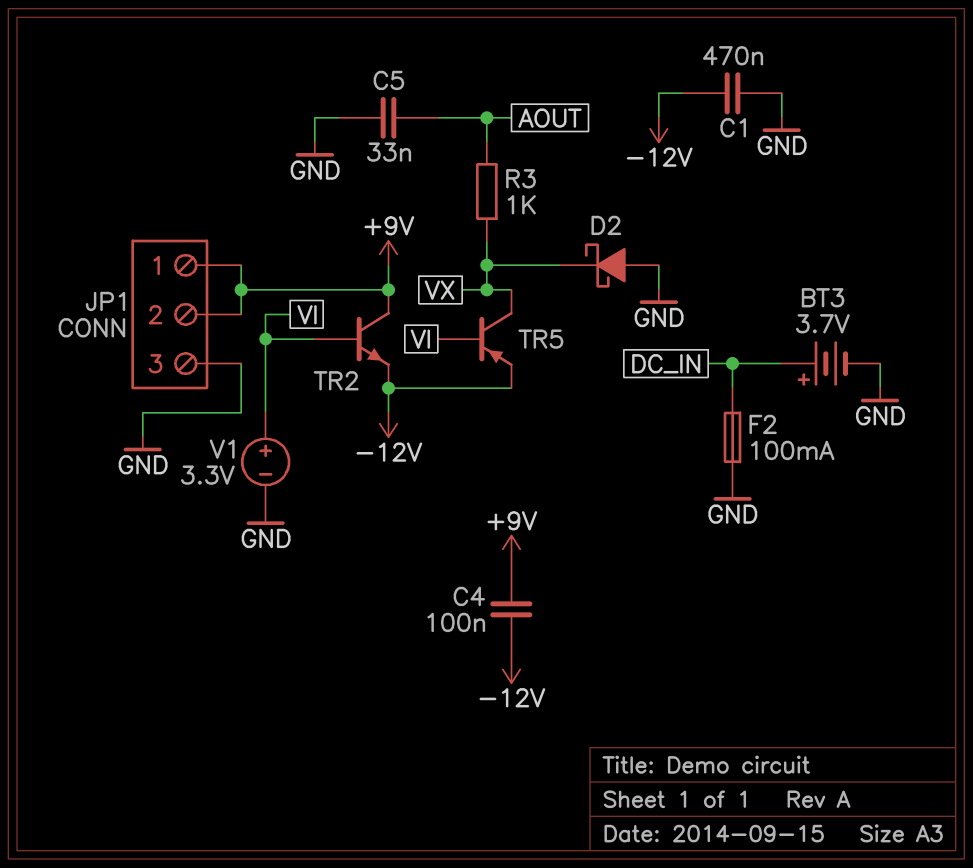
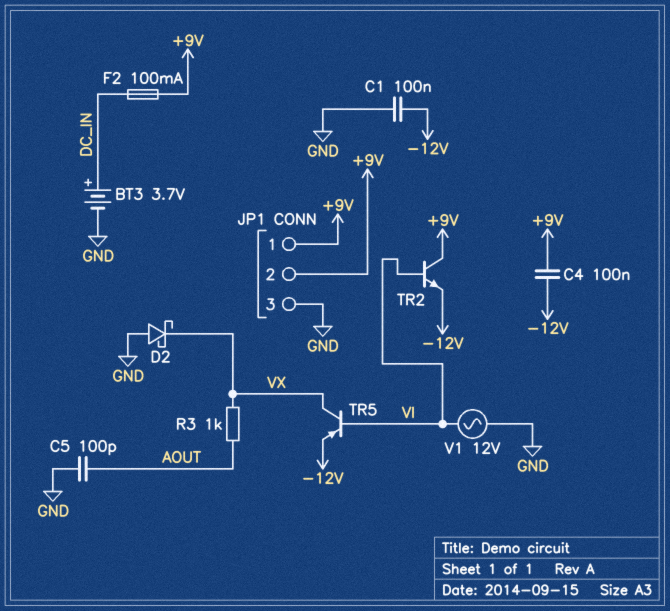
C1: 470nF (-12V, GND) -> 100nF (-12V, GND)
C5: 33nF (AOUT, GND) -> 100pF (AOUT, GND)
F2: 100mA (DC_IN, GND) -> 100mA (+9V, DC_IN)
V1: 3.3V (plus VI, minus GND) -> AC 12V (GND, VI)

